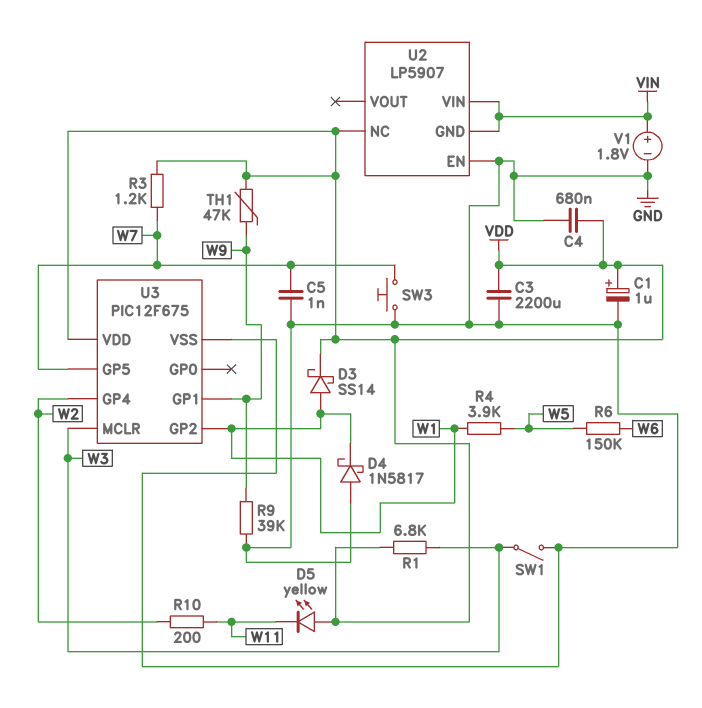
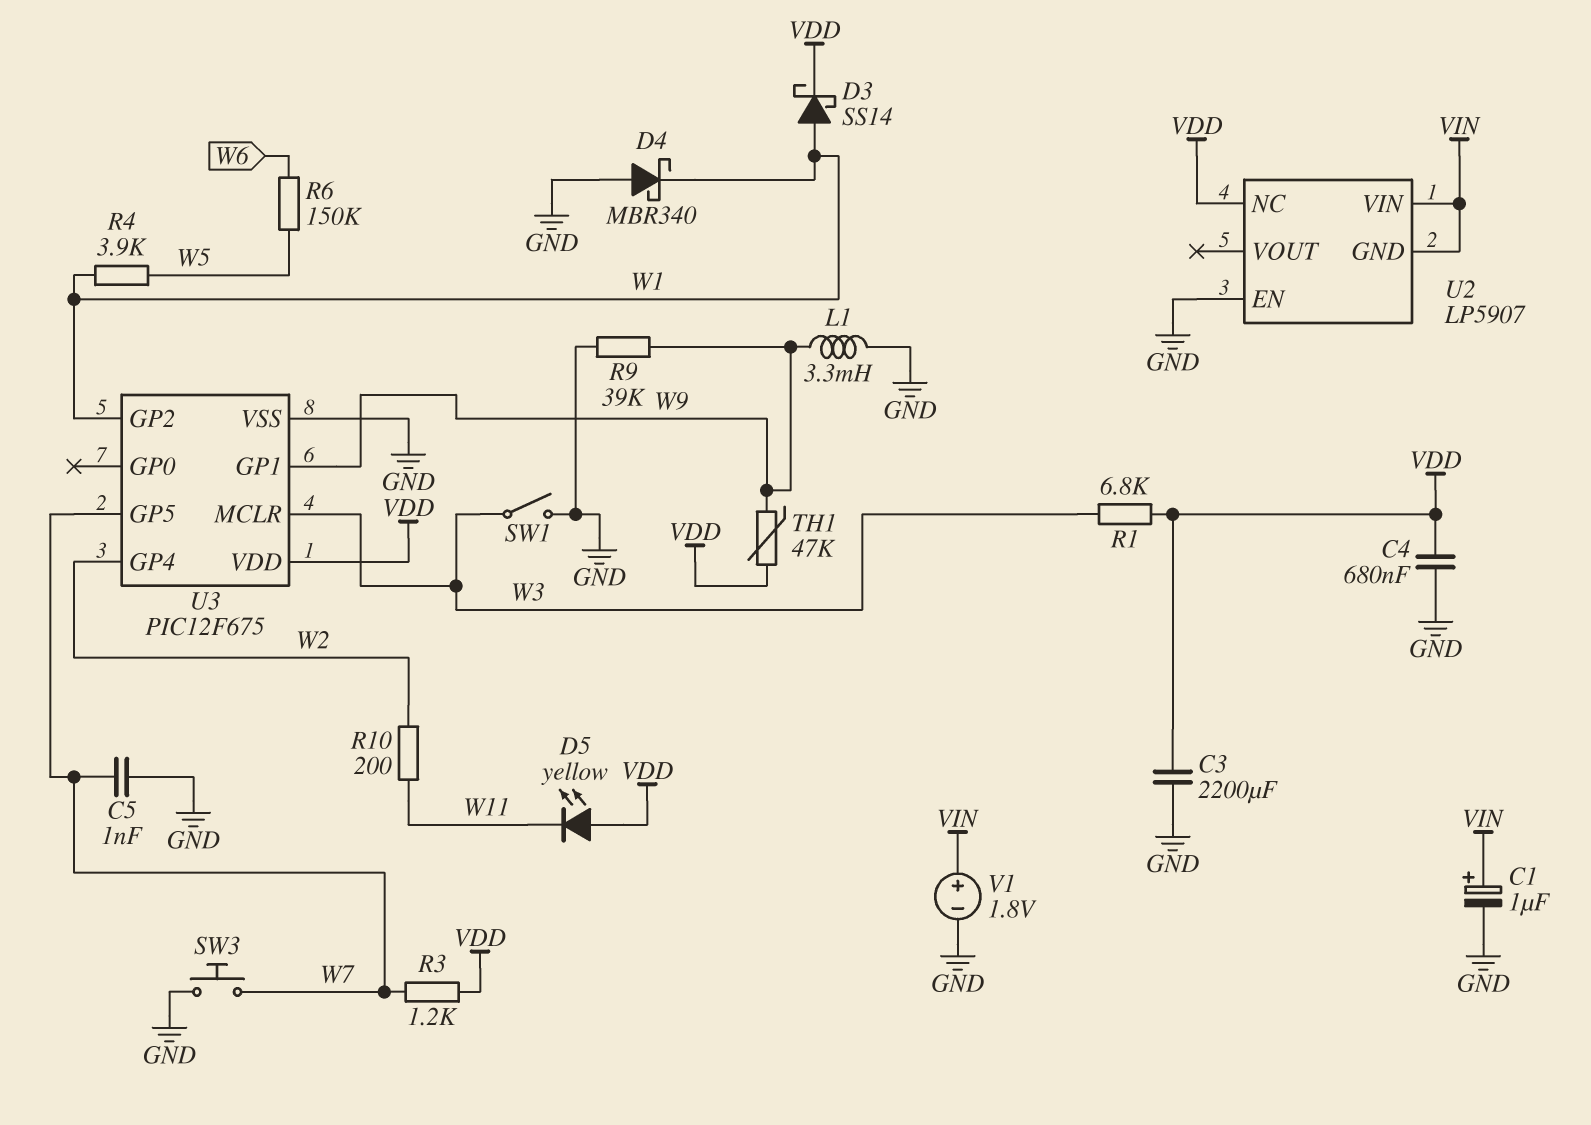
C1: 1uF (plus VDD, minus GND) -> 1uF (plus VIN, minus GND)
D4: schottky 1N5817 (A GND, K W1) -> schottky MBR340 (A GND, K W1)
L1: none -> 3.3mH (GND, W9)

